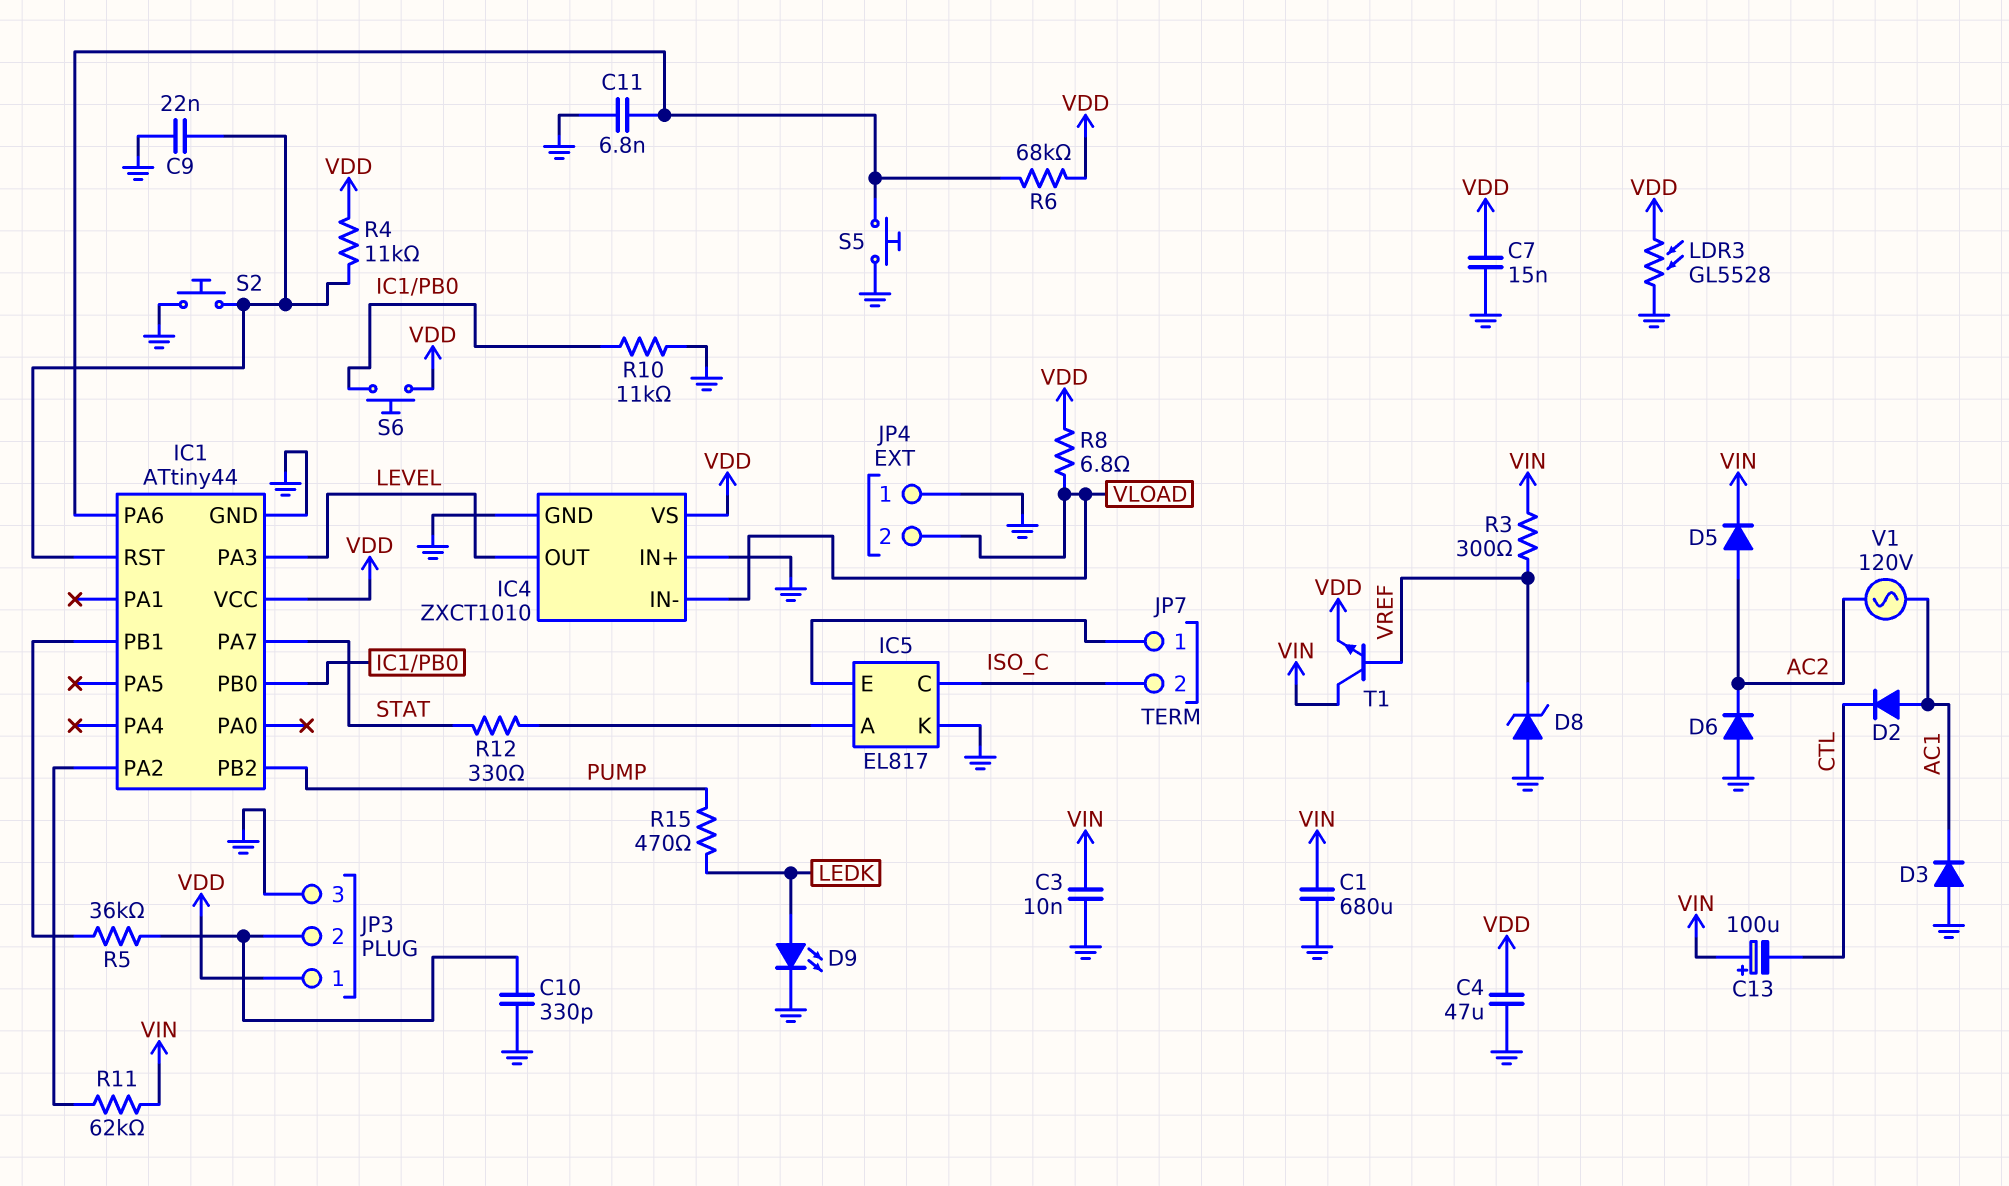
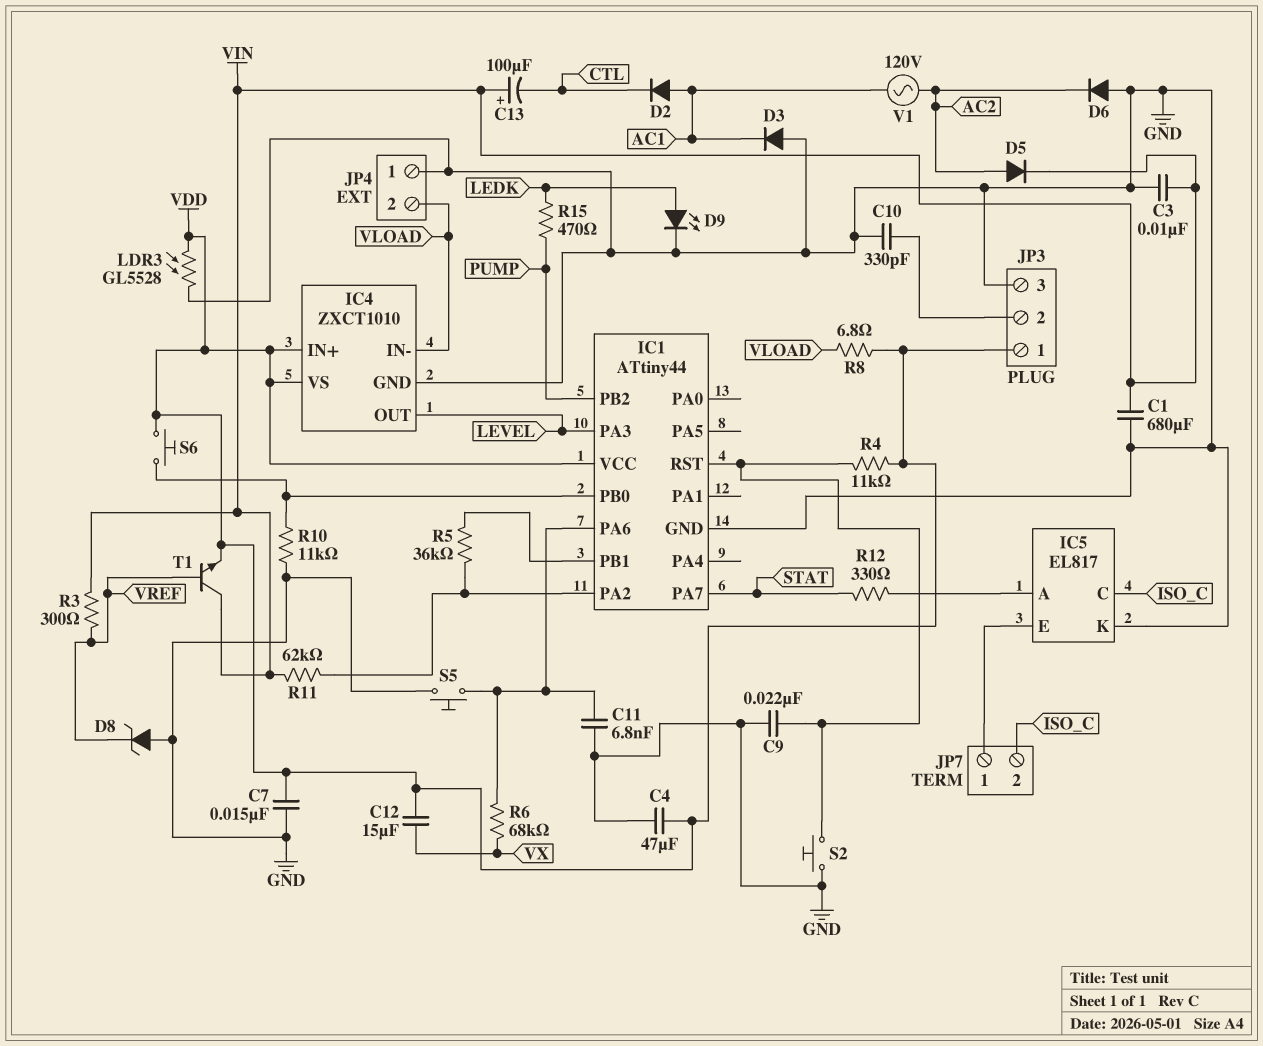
C12: none -> 15uF (VDD, VX)
IC4 pin IN+: GND -> VDD
R5: 36k (IC1/PB1, JP3/2) -> 36k (IC1/PA2, IC1/PB1)
R6: 68k (IC1/PA6, VDD) -> 68k (IC1/PA6, VX)

